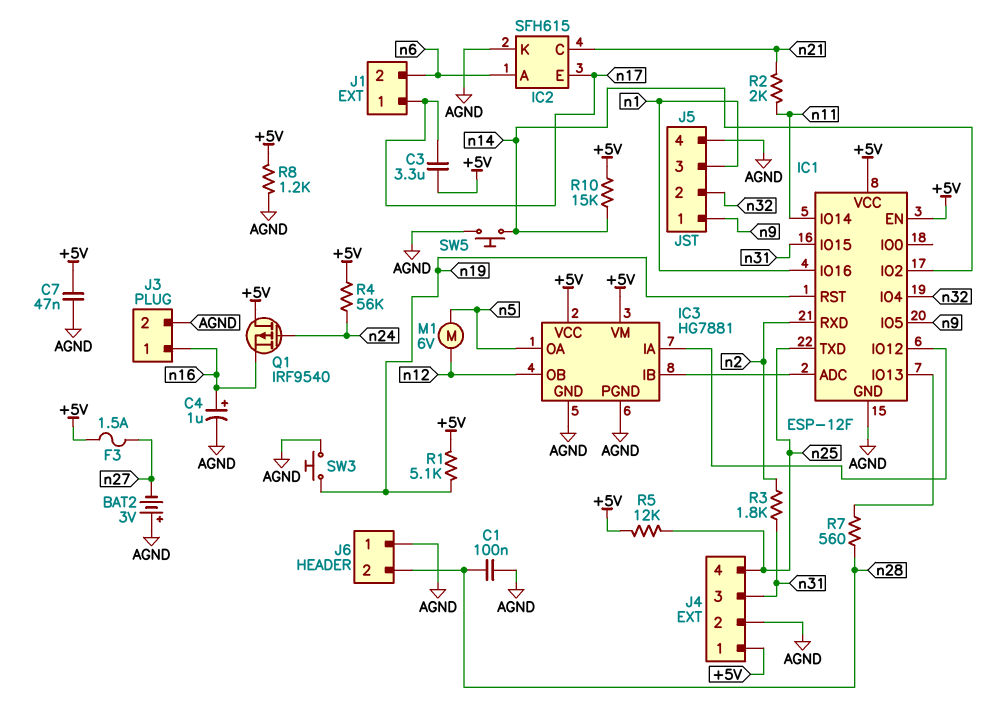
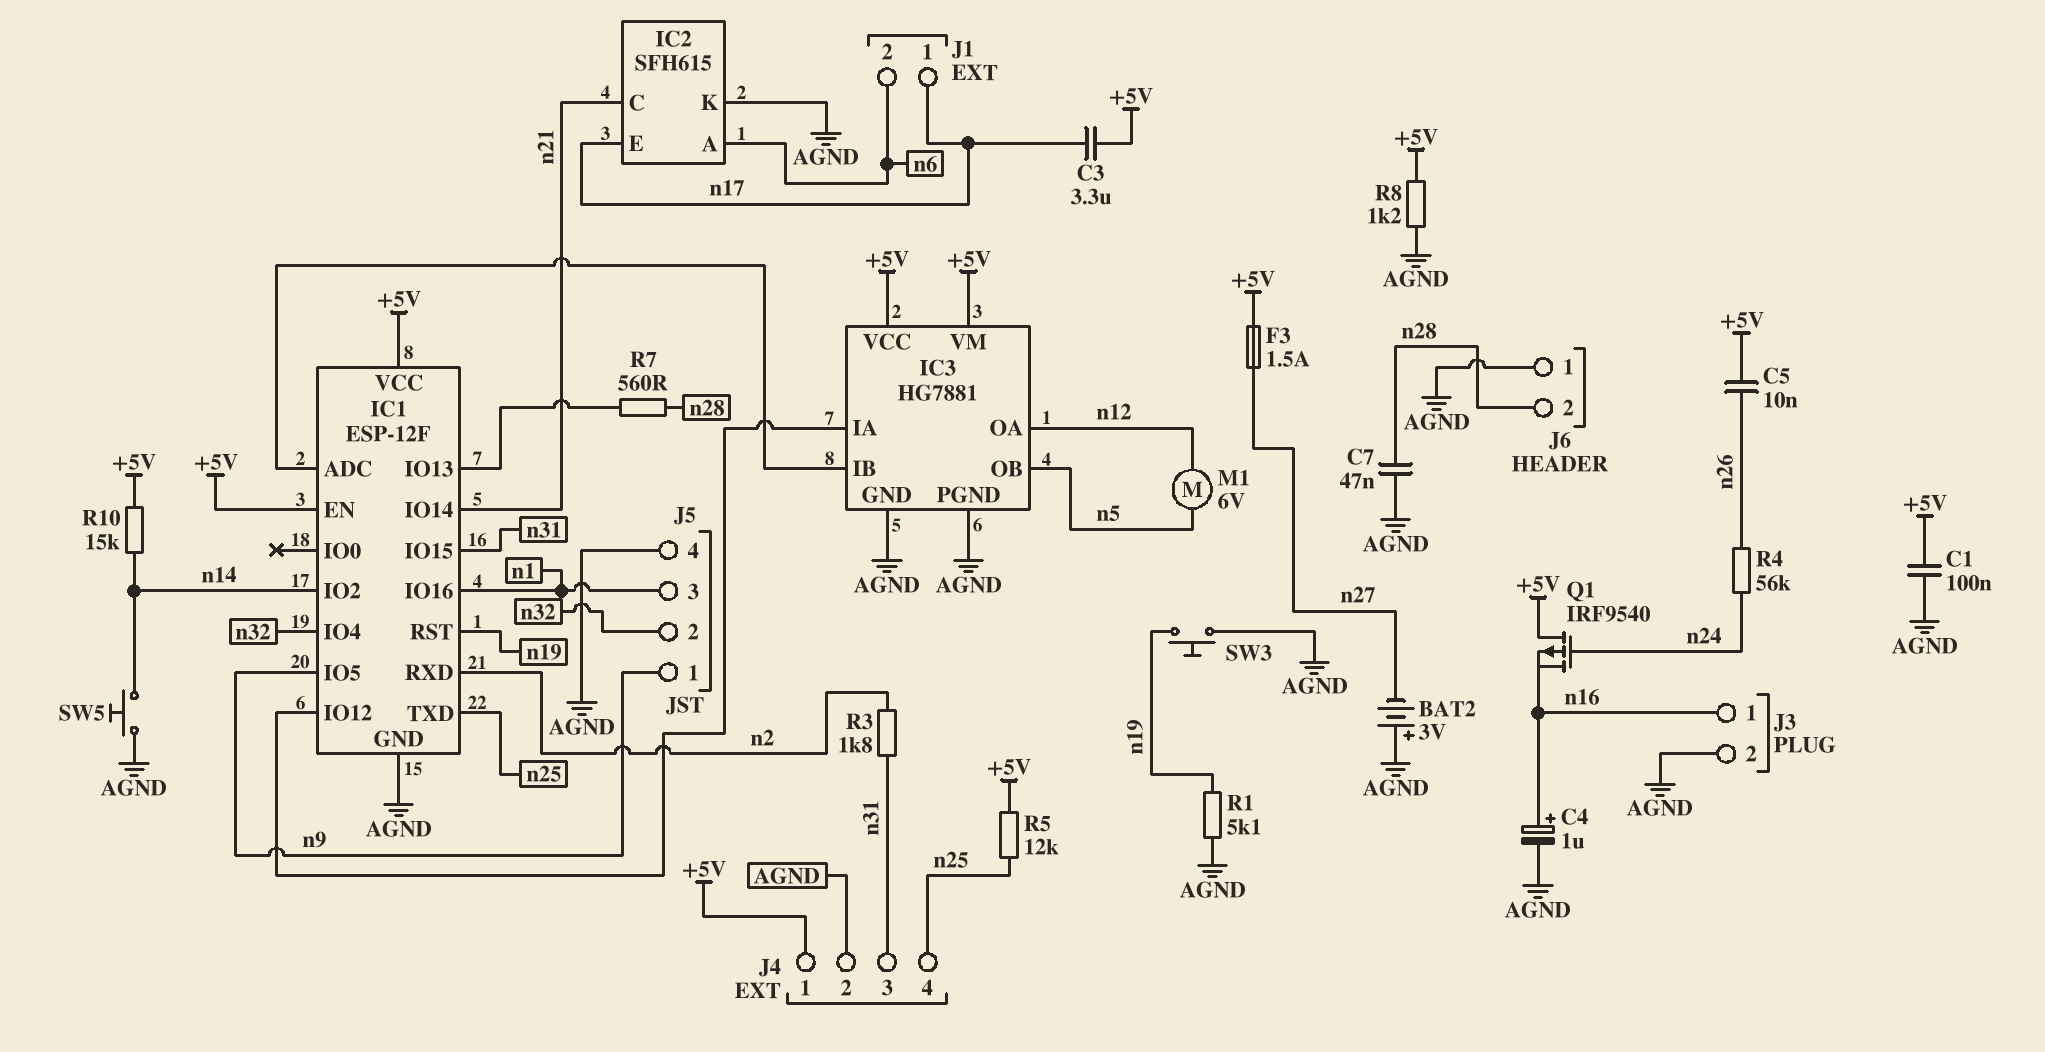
C1: 100nF (AGND, n28) -> 100nF (+5V, AGND)
C5: none -> 10nF (+5V, n26)
C7: 47nF (+5V, AGND) -> 47nF (AGND, n28)
IC1 pin IO14: n11 -> n21
IC3 pin OA: n5 -> n12
IC3 pin OB: n12 -> n5
R1: 5.1k (+5V, n19) -> 5.1k (AGND, n19)
R2: 2k (n11, n21) -> none
R4: 56k (+5V, n24) -> 56k (n24, n26)

